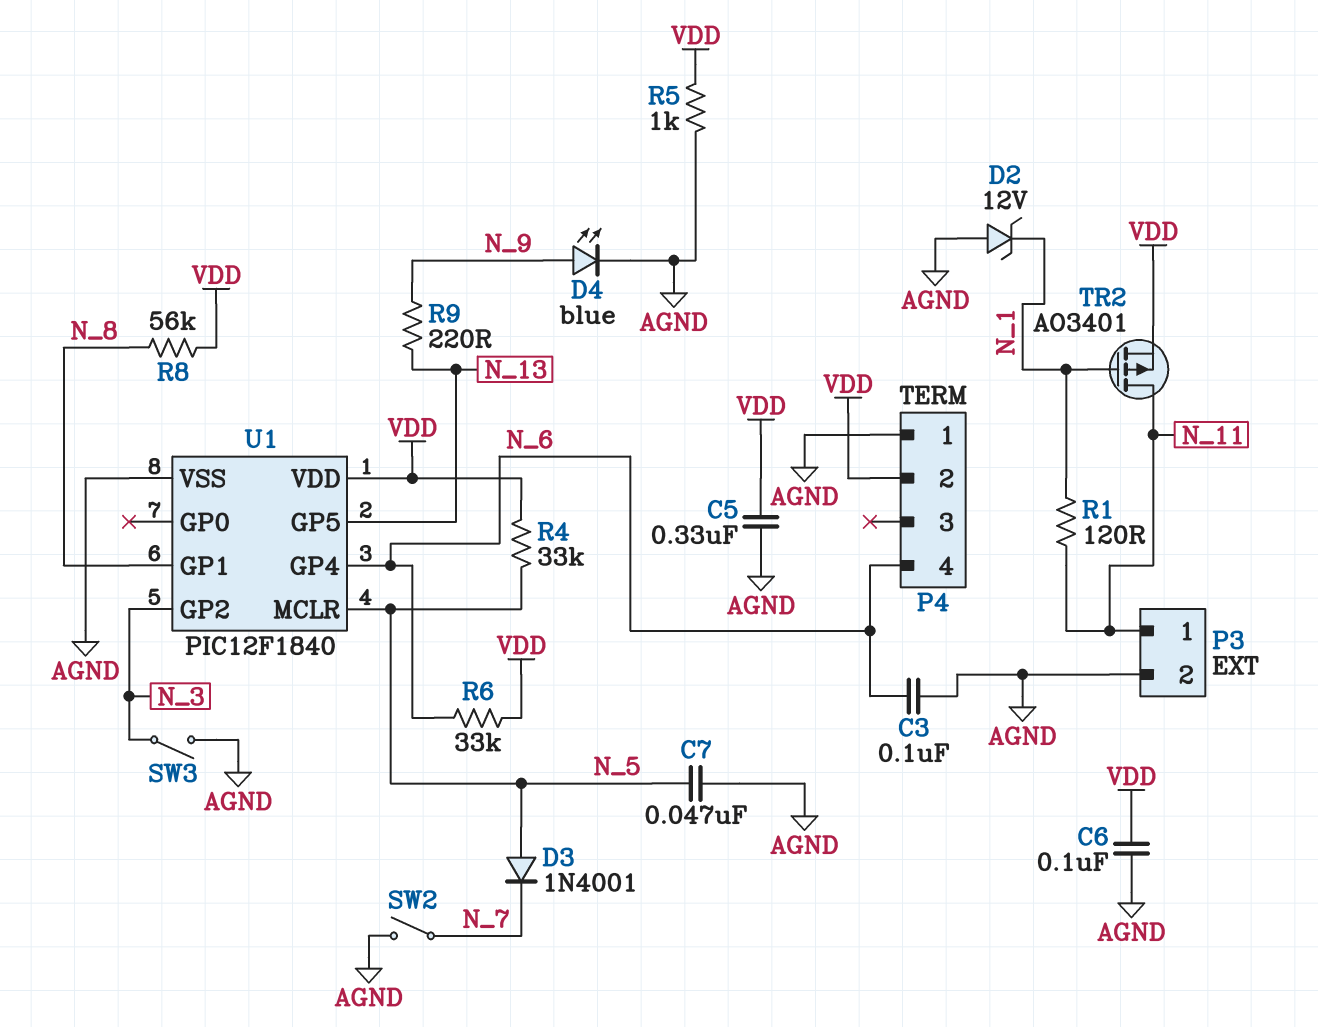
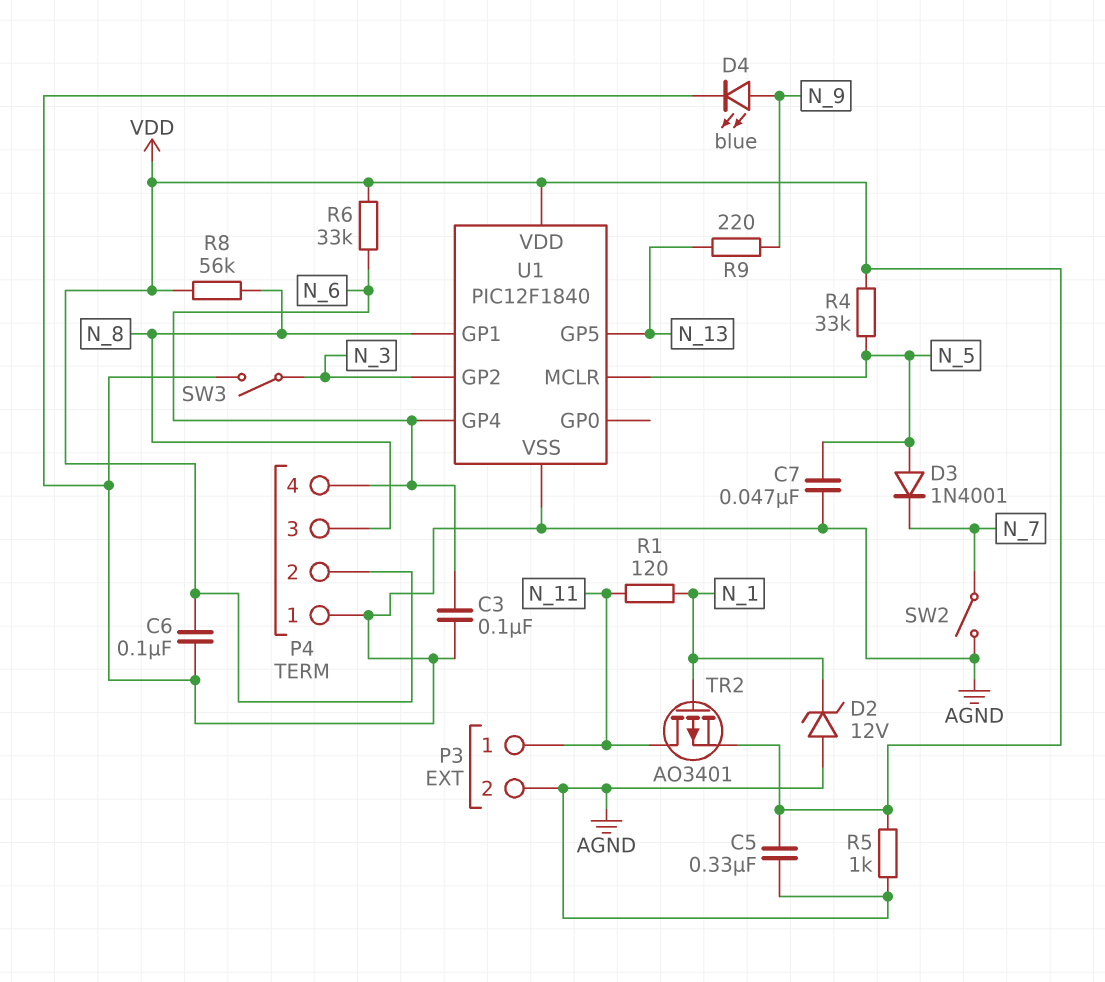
P4 pin 3: none -> N_8

